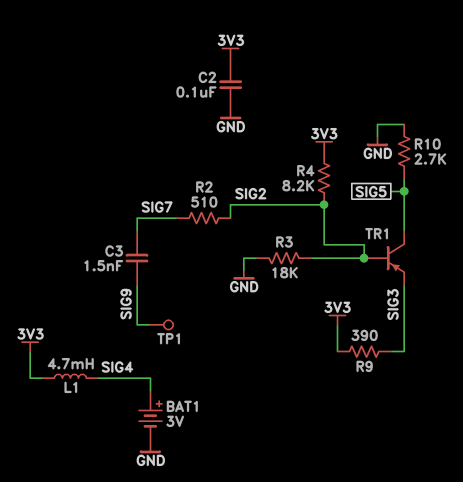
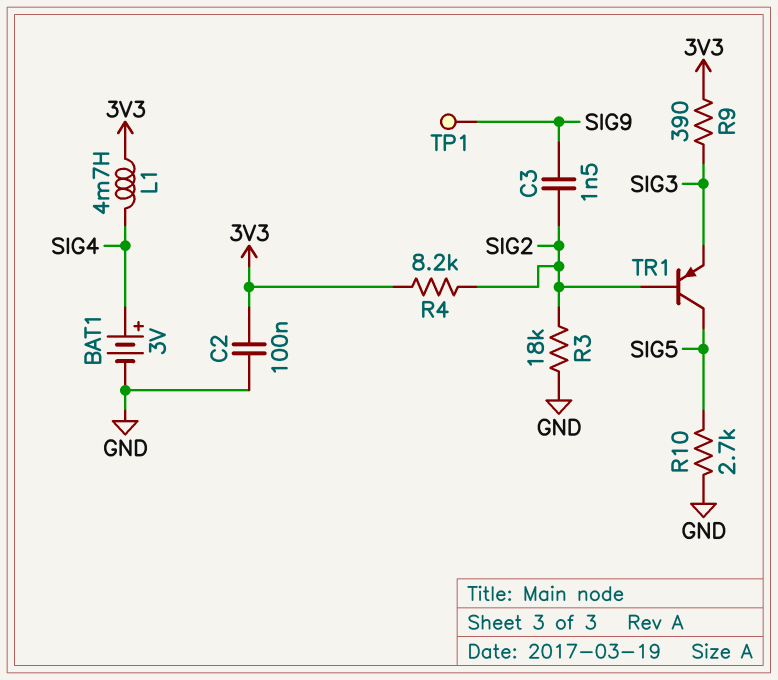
C3: 1.5nF (SIG7, SIG9) -> 1.5nF (SIG2, SIG9)
R2: 510 (SIG2, SIG7) -> none

